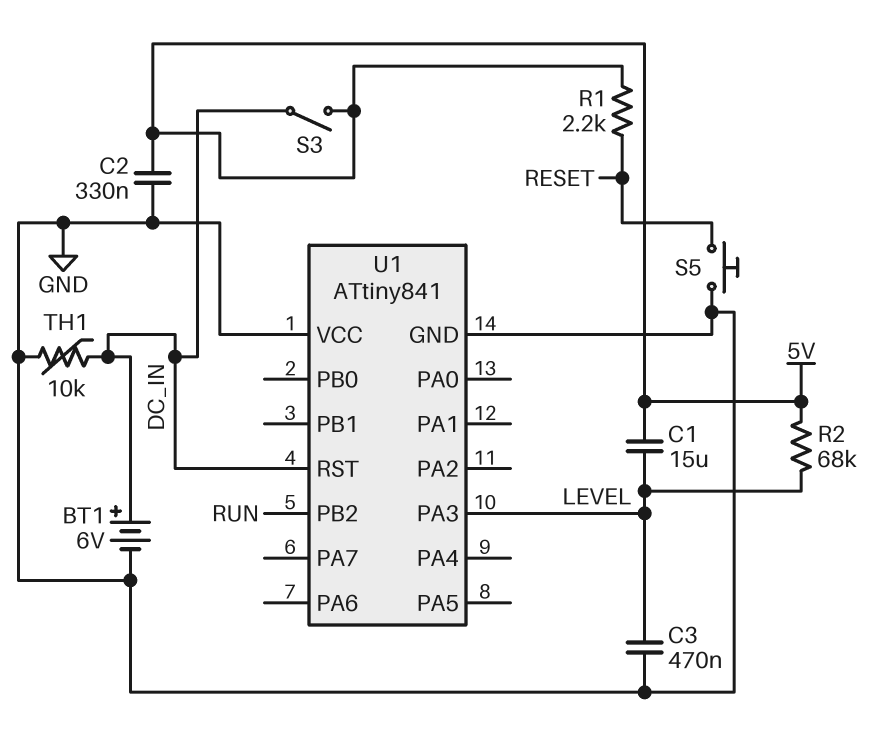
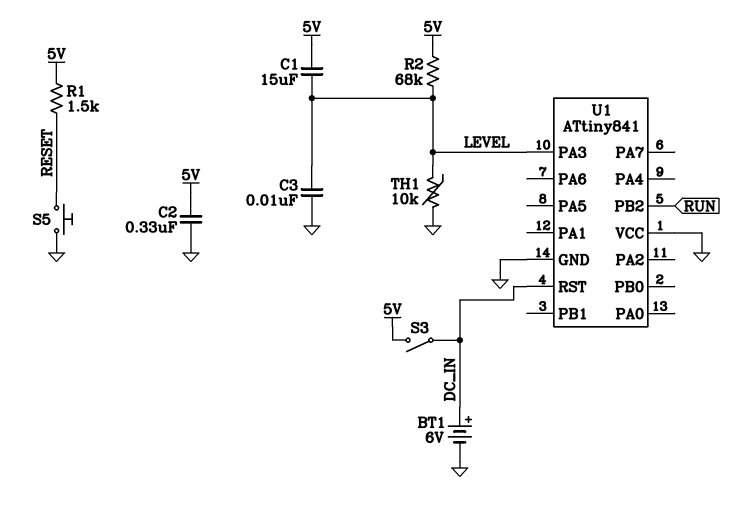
C3: 470nF (GND, LEVEL) -> 10nF (GND, LEVEL)
R1: 2.2k (5V, RESET) -> 1.5k (5V, RESET)
TH1: 10k (DC_IN, GND) -> 10k (GND, LEVEL)

